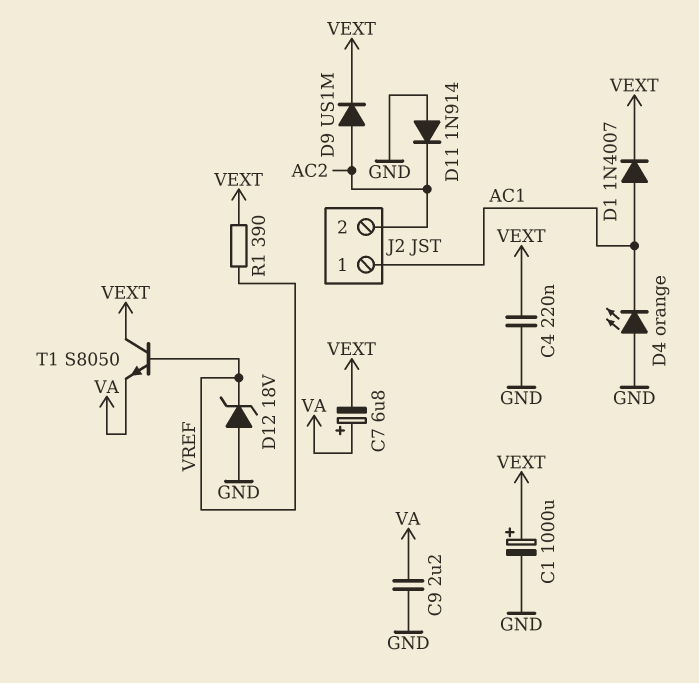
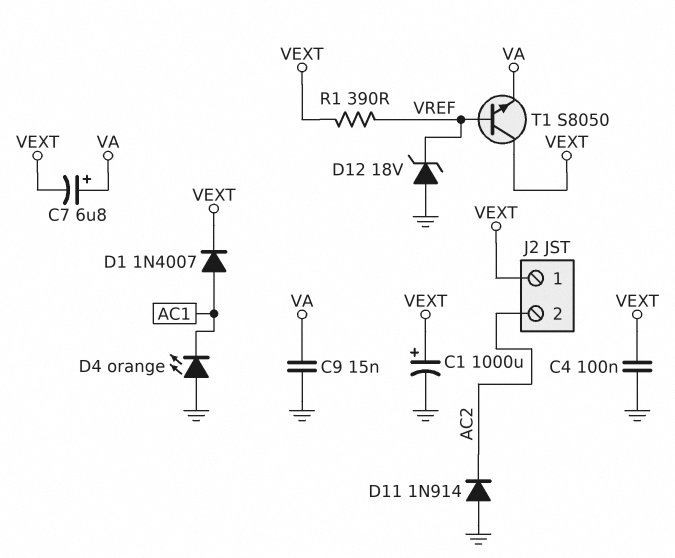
C4: 220nF (GND, VEXT) -> 100nF (GND, VEXT)
C9: 2.2uF (GND, VA) -> 15nF (GND, VA)
D9: diode US1M (A AC2, K VEXT) -> none
J2 pin 1: AC1 -> VEXT

